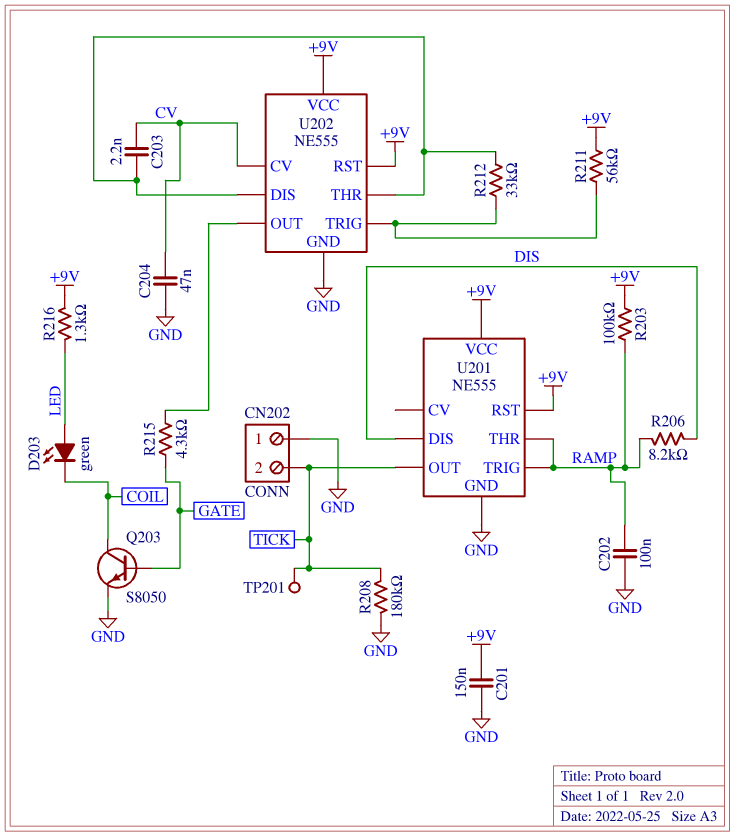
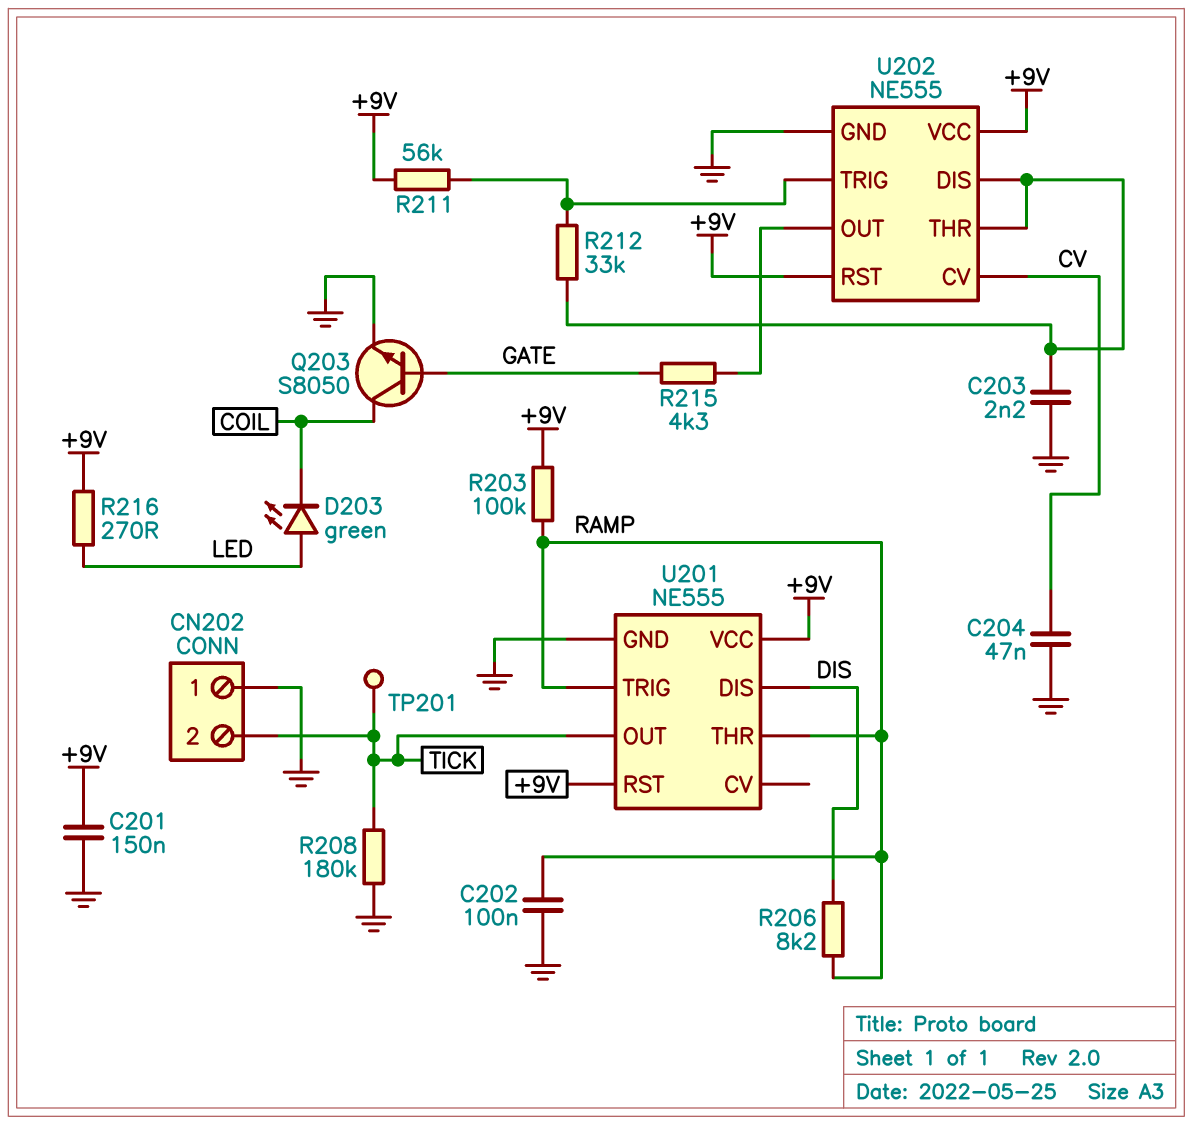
C203: 2.2nF (CV, U202/DIS) -> 2.2nF (GND, U202/DIS)
R216: 1.3k (+9V, LED) -> 270 (+9V, LED)

